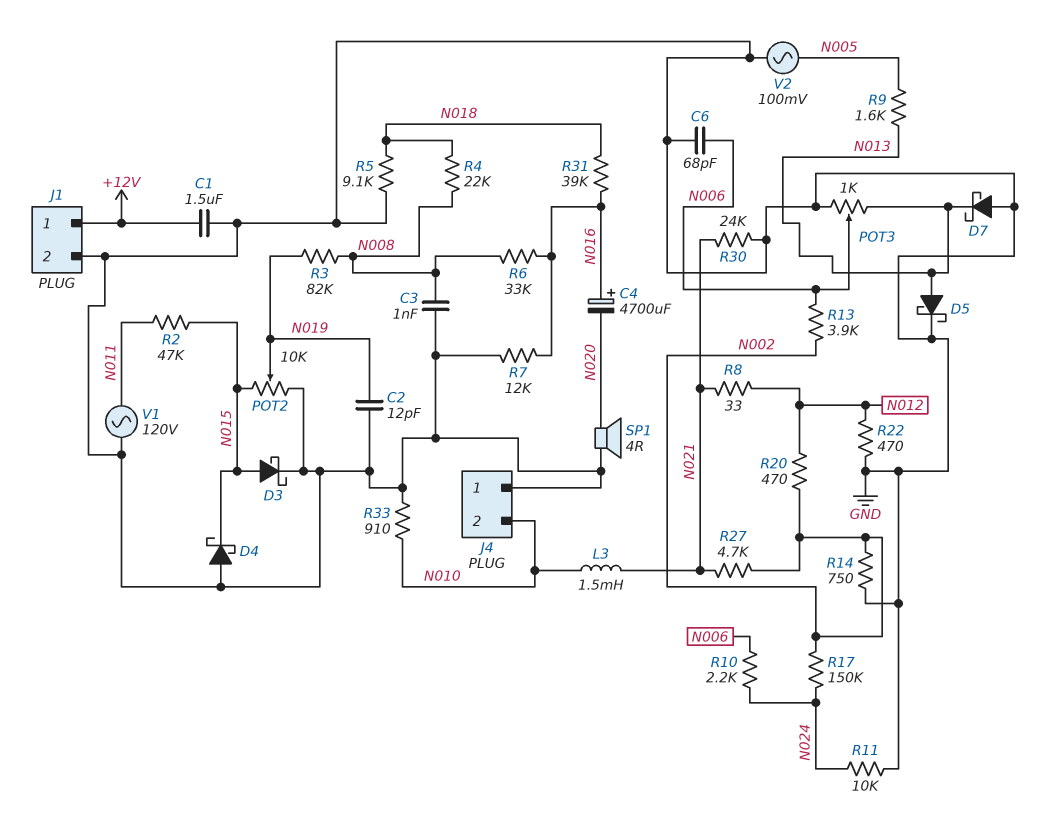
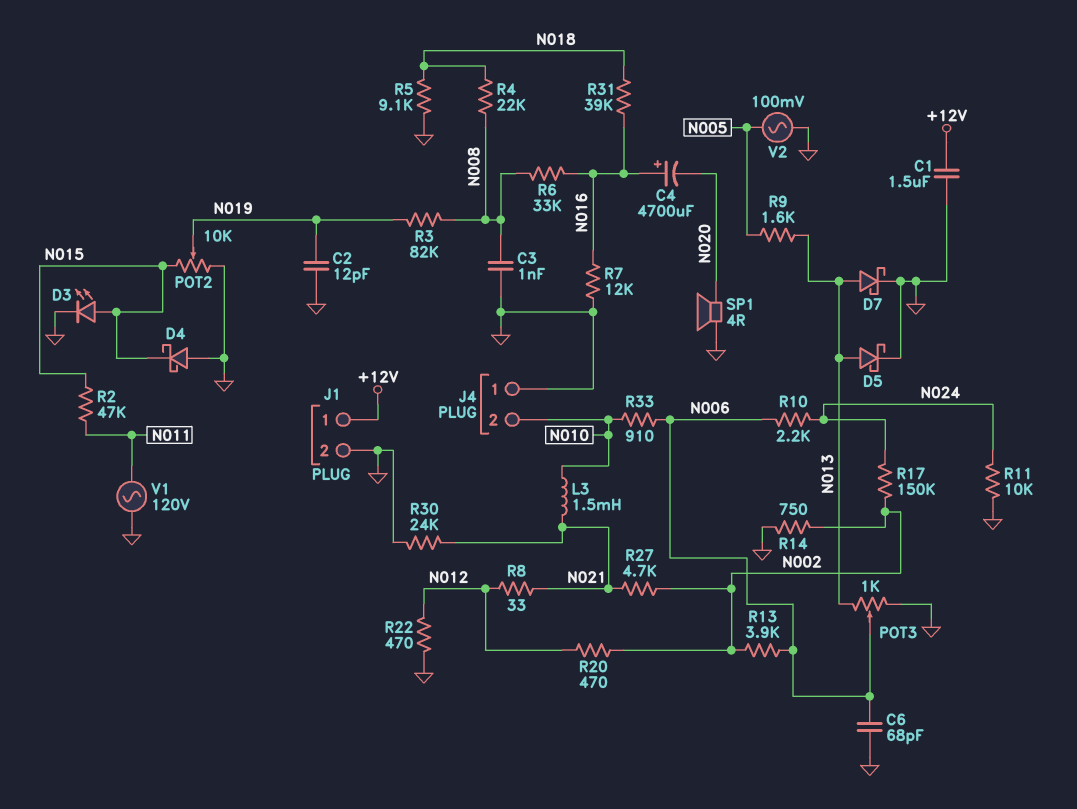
D3: schottky (A N015, K GND) -> LED (A N015, K GND)
D7: schottky (A GND, K N013) -> schottky (A N013, K GND)
R33: 910 (GND, N010) -> 910 (N006, N010)

